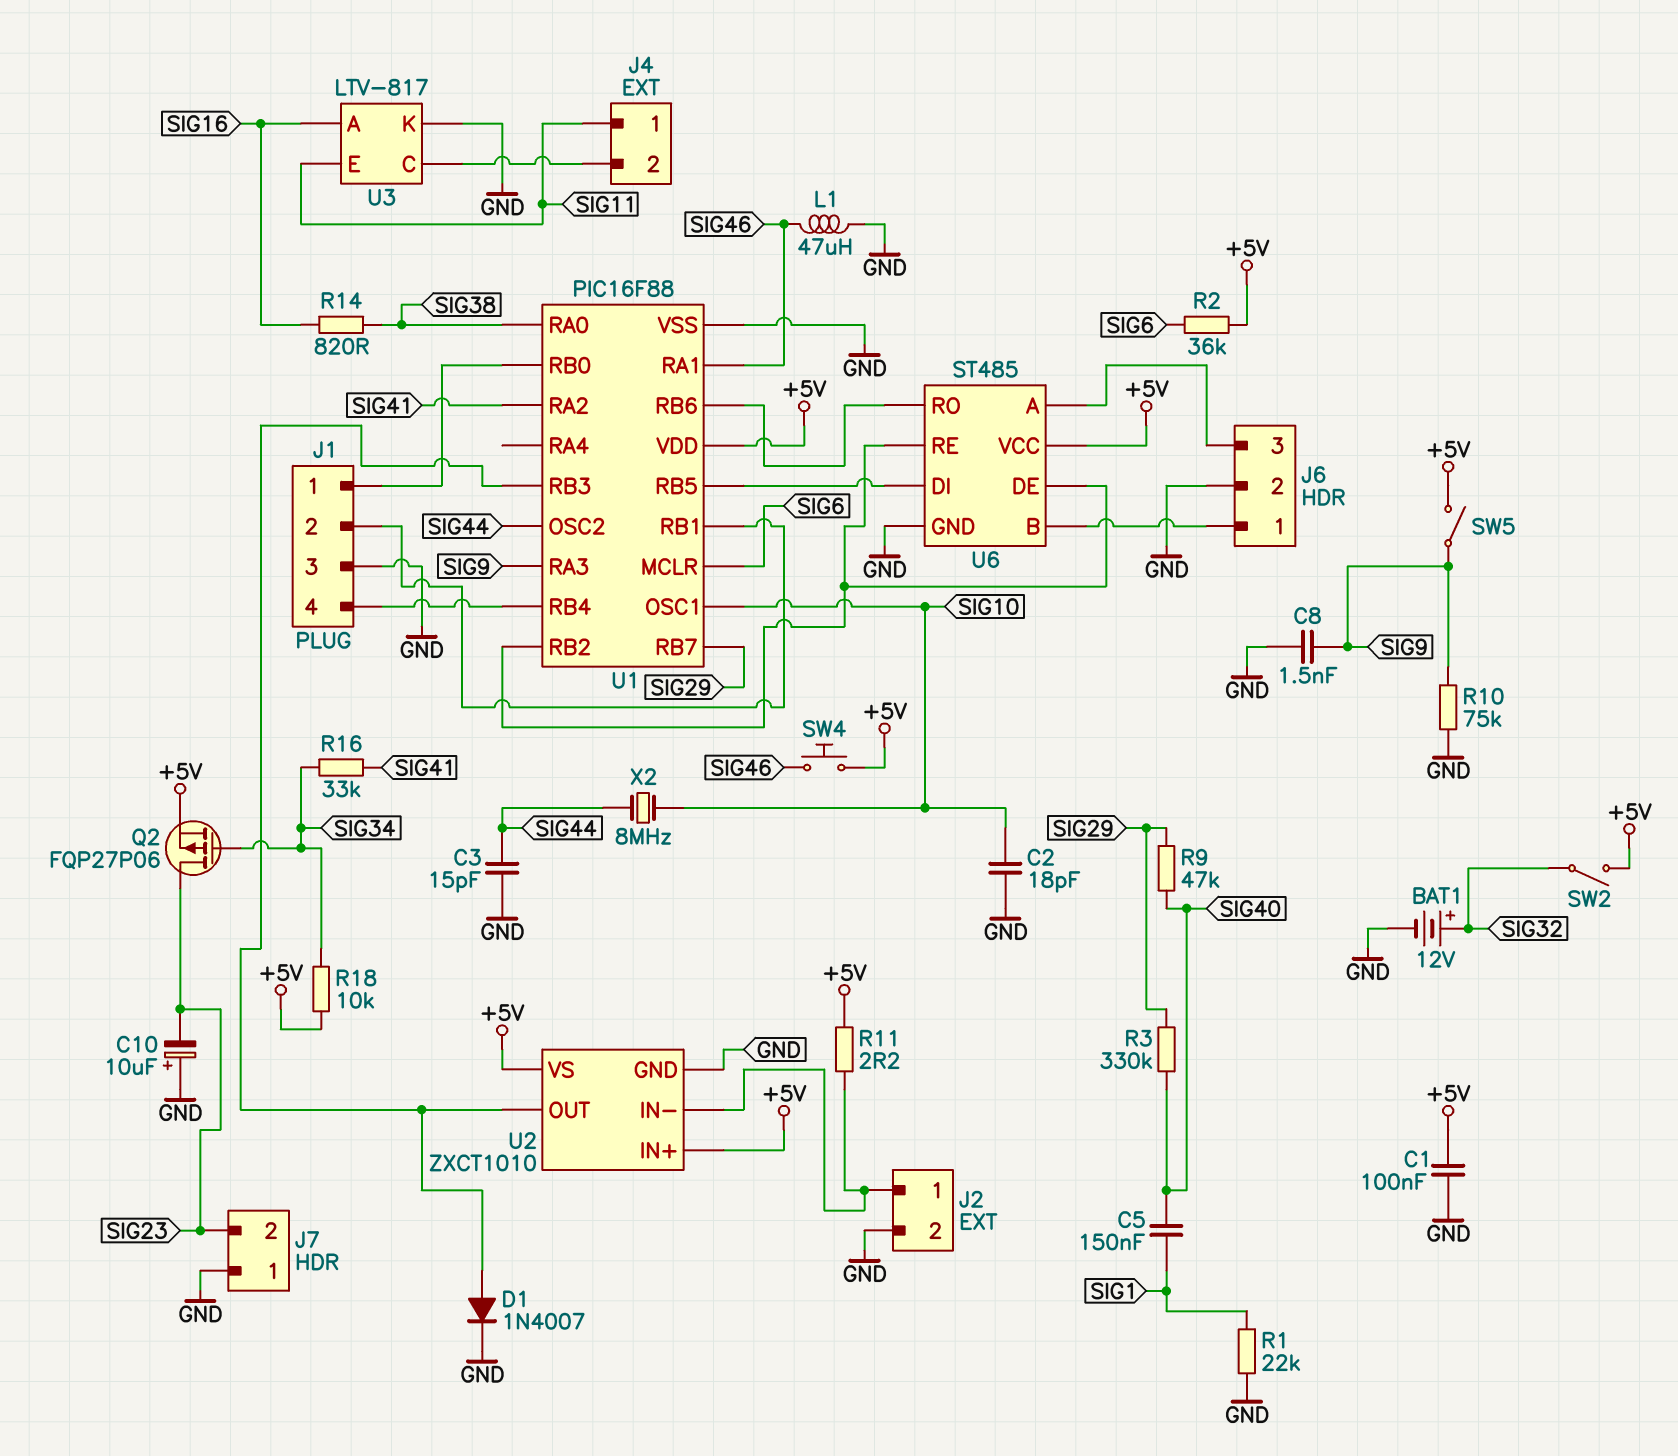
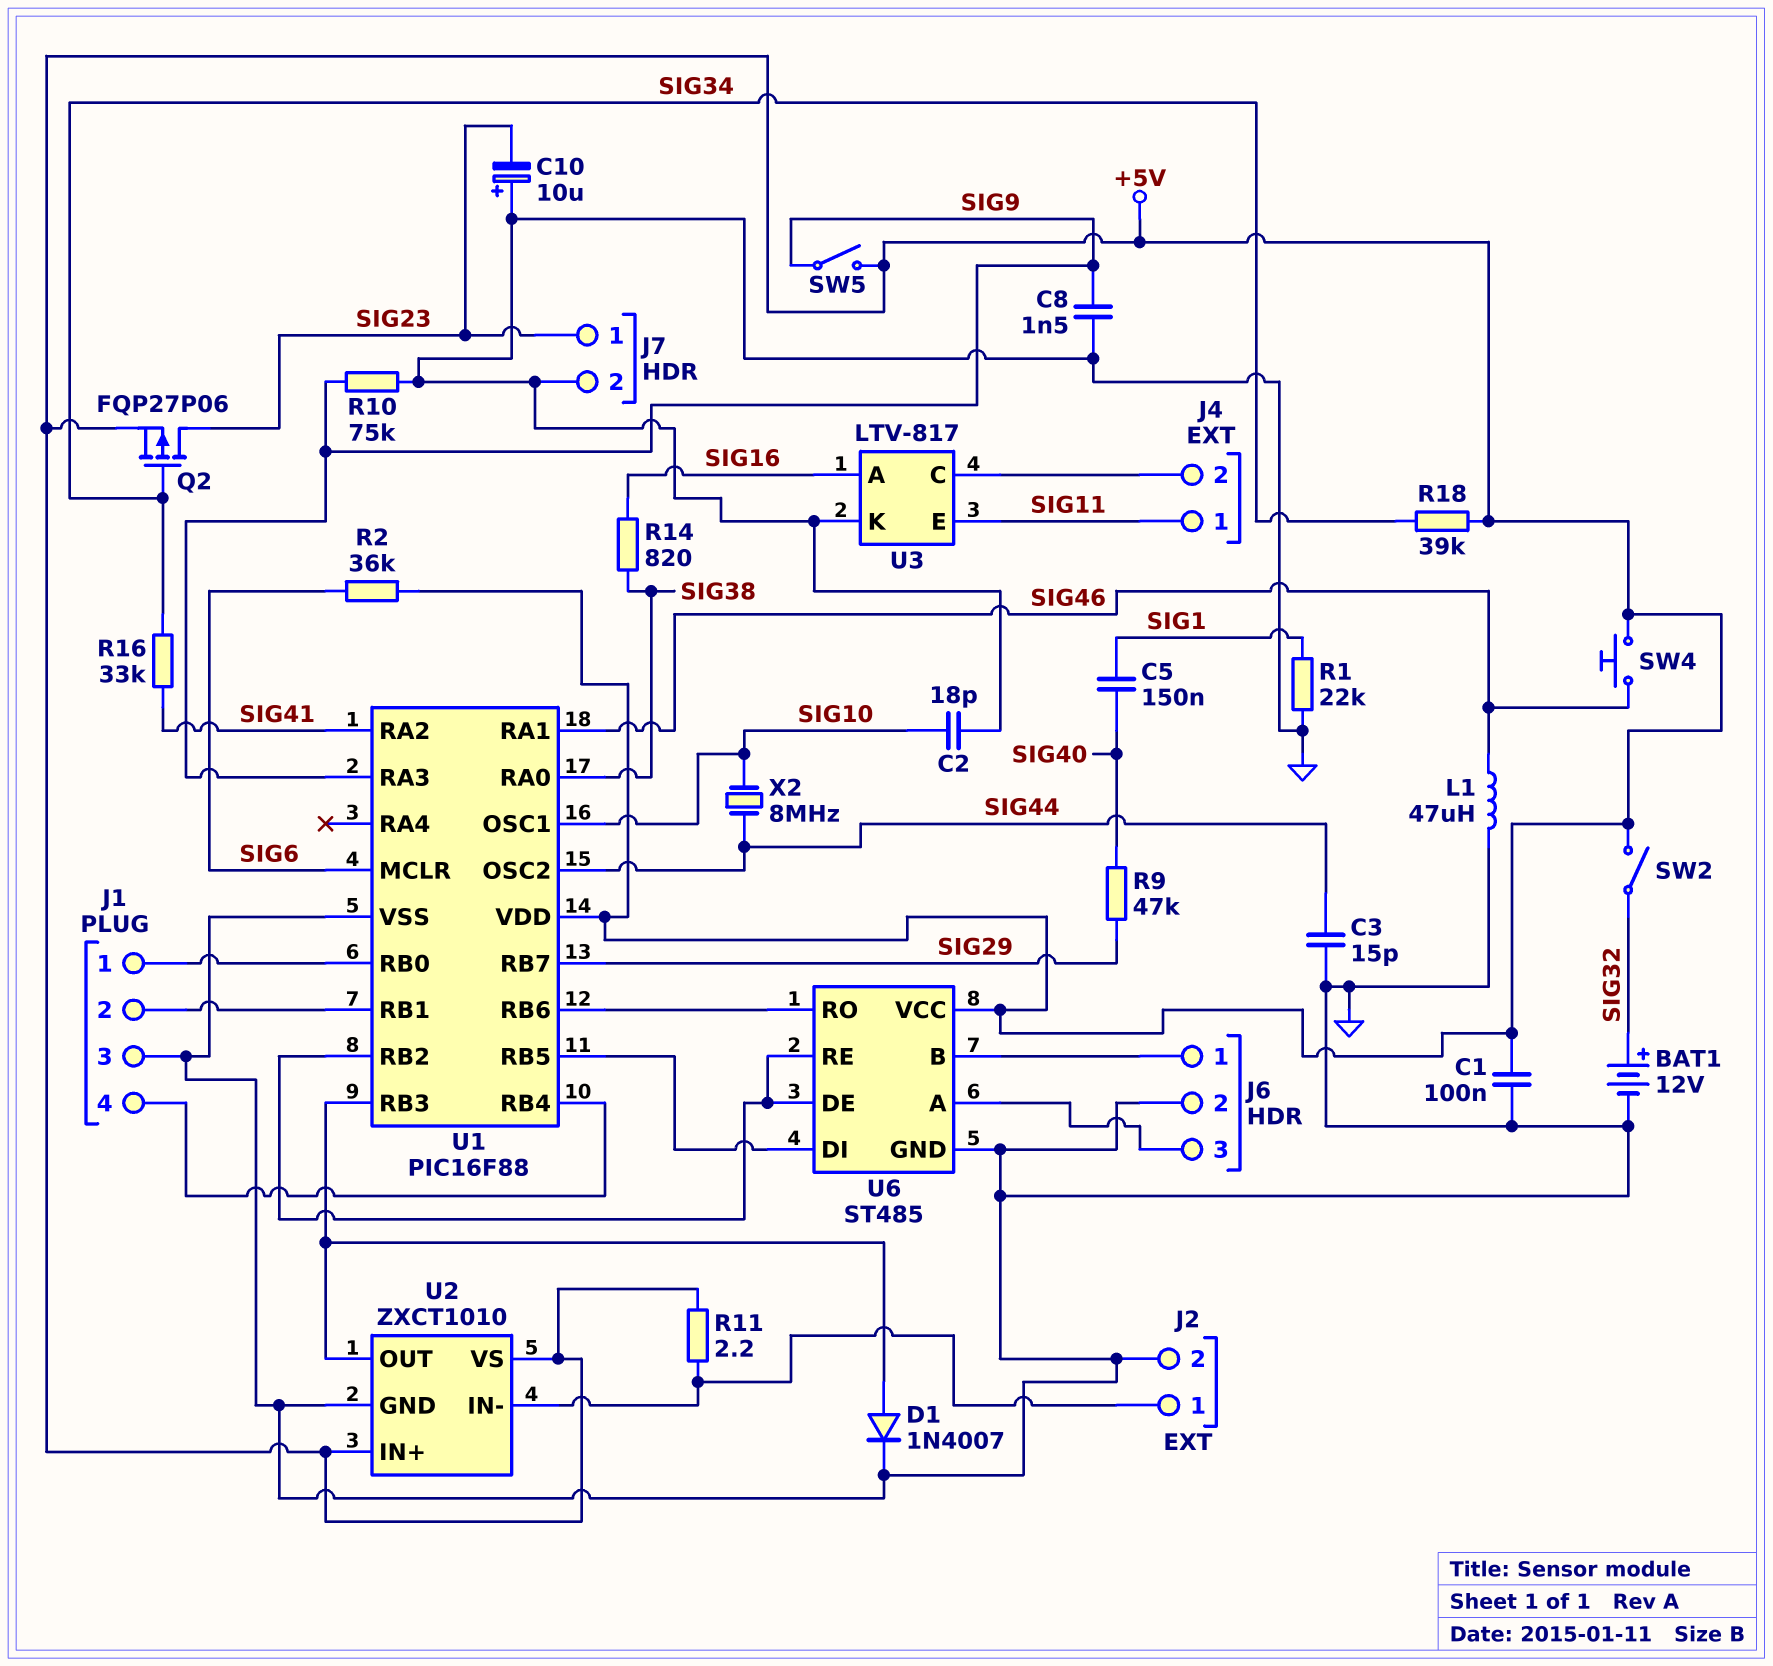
J7 pin 1: GND -> SIG23
J7 pin 2: SIG23 -> GND
R3: 330k (SIG29, SIG40) -> none
R18: 10k (+5V, SIG34) -> 39k (+5V, SIG34)

